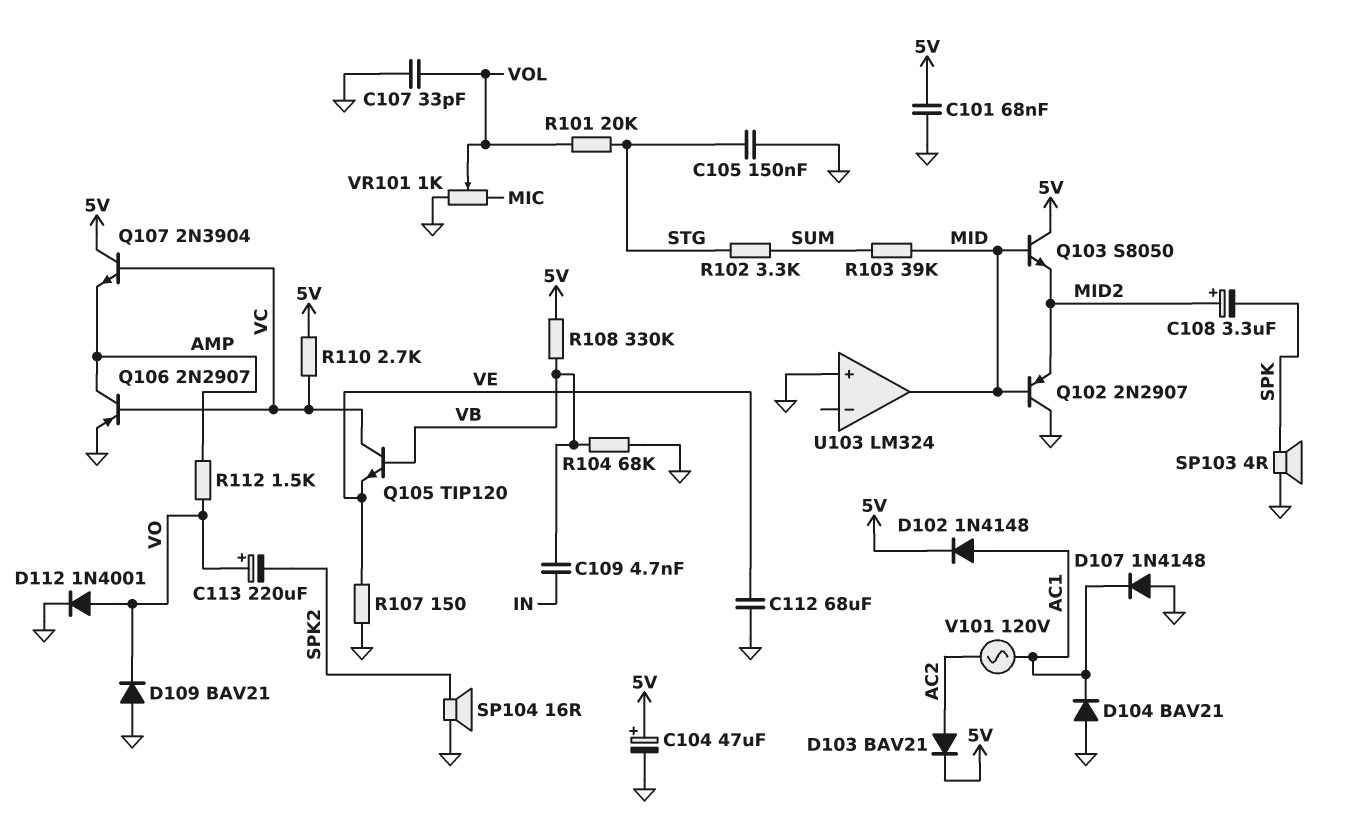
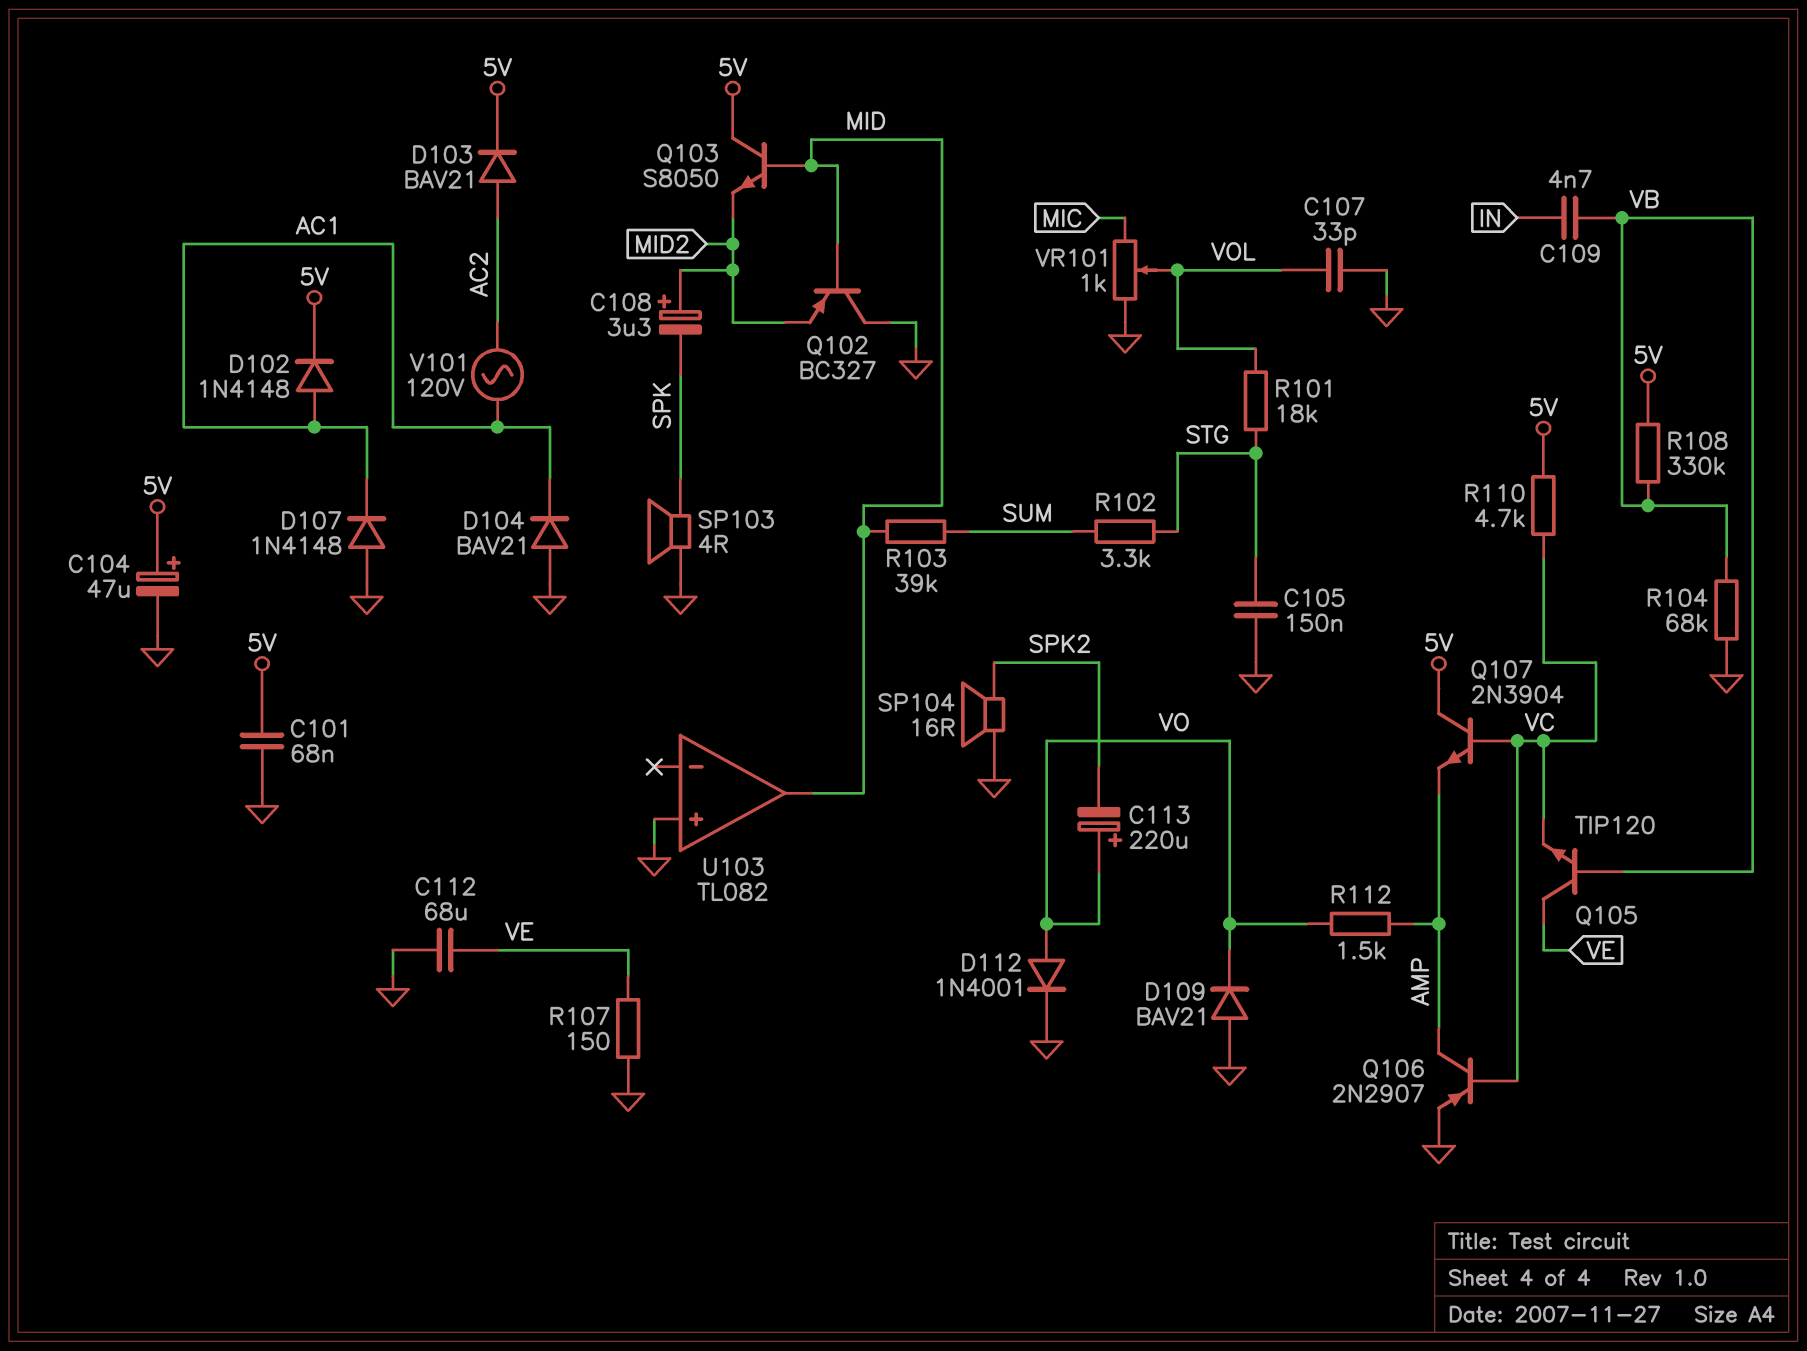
Q102: PNP 2N2907 (B MID, C GND, E MID2) -> PNP BC327 (B MID, C GND, E MID2)
Q105: NPN TIP120 (B VB, C VC, E VE) -> NPN TIP120 (B VB, C VE, E VC)
R101: 20k (STG, VOL) -> 18k (STG, VOL)
R110: 2.7k (5V, VC) -> 4.7k (5V, VC)
U103: LM324 -> TL082

